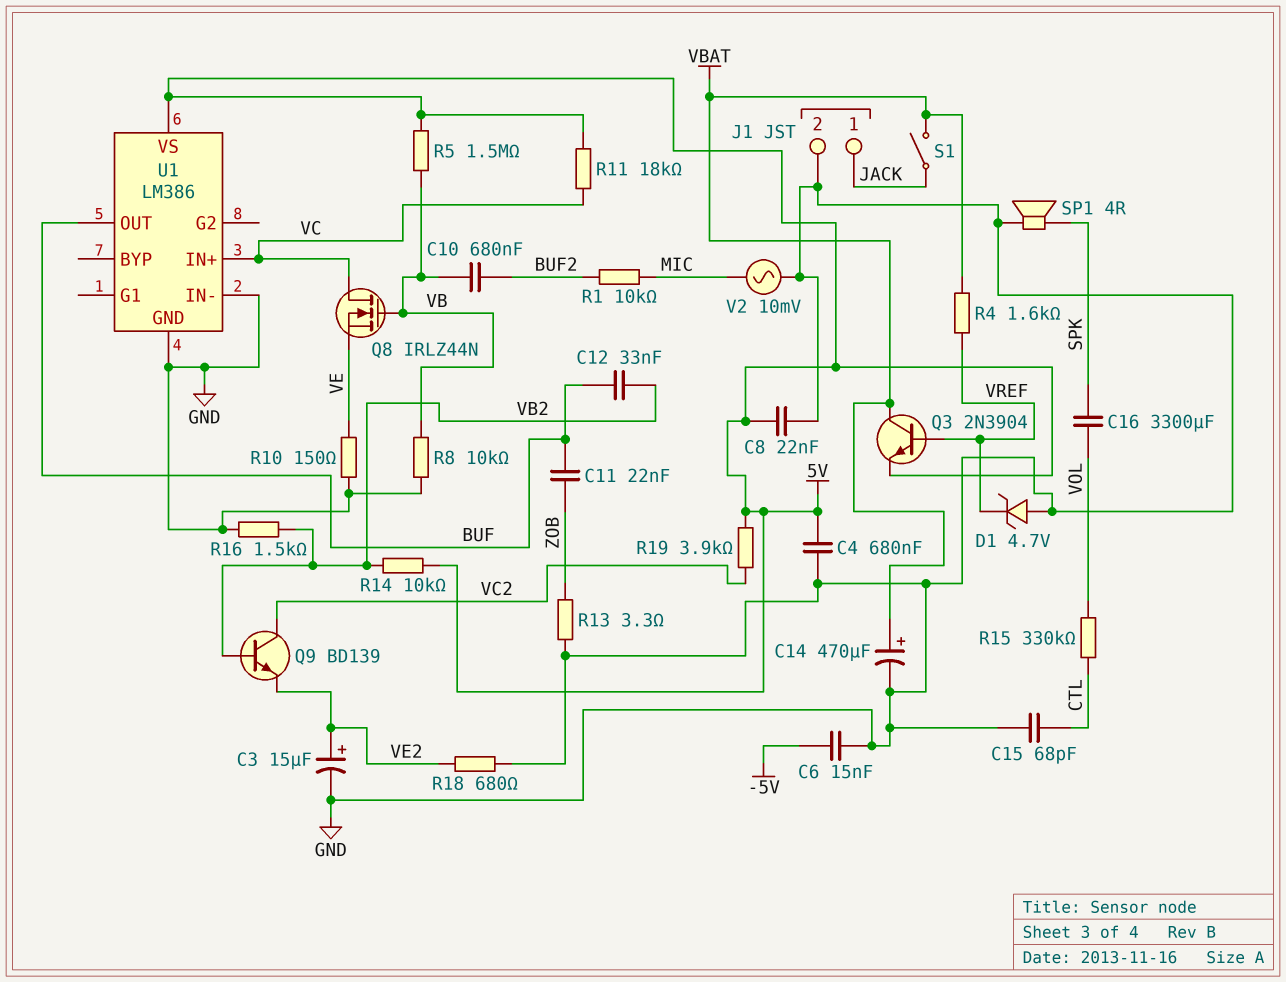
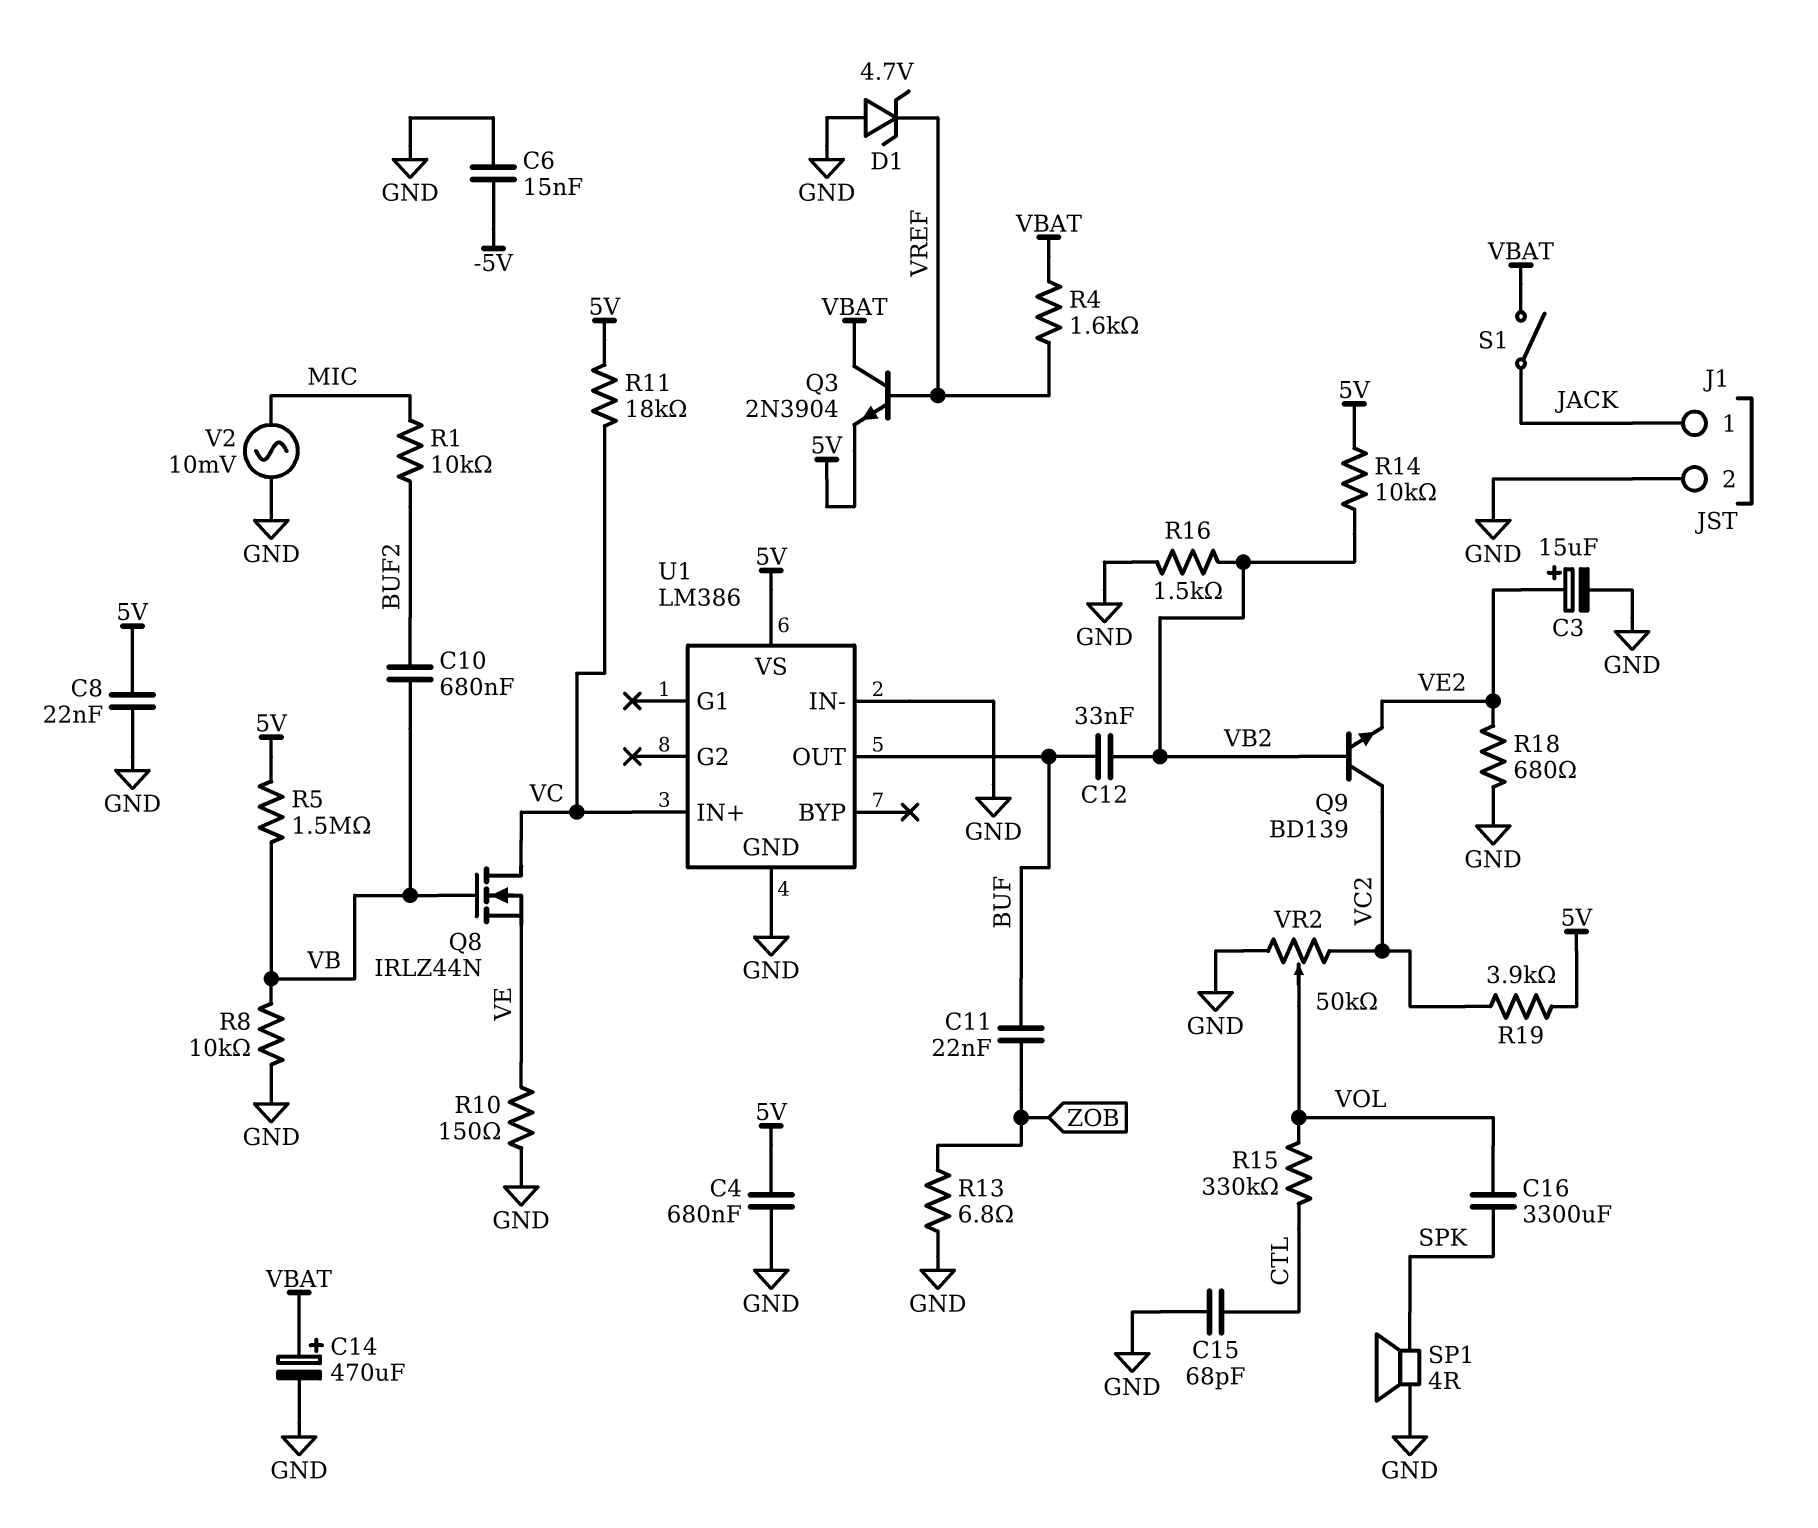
R13: 3.3 (GND, ZOB) -> 6.8 (GND, ZOB)
VR2: none -> 50k (GND, VC2, wiper VOL)

